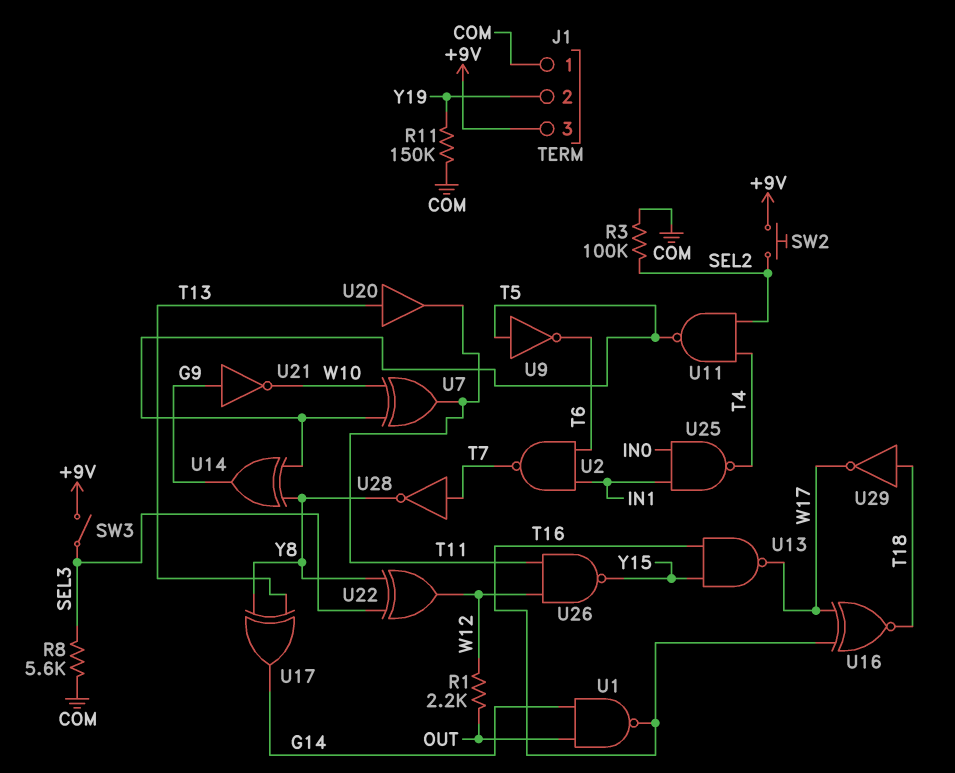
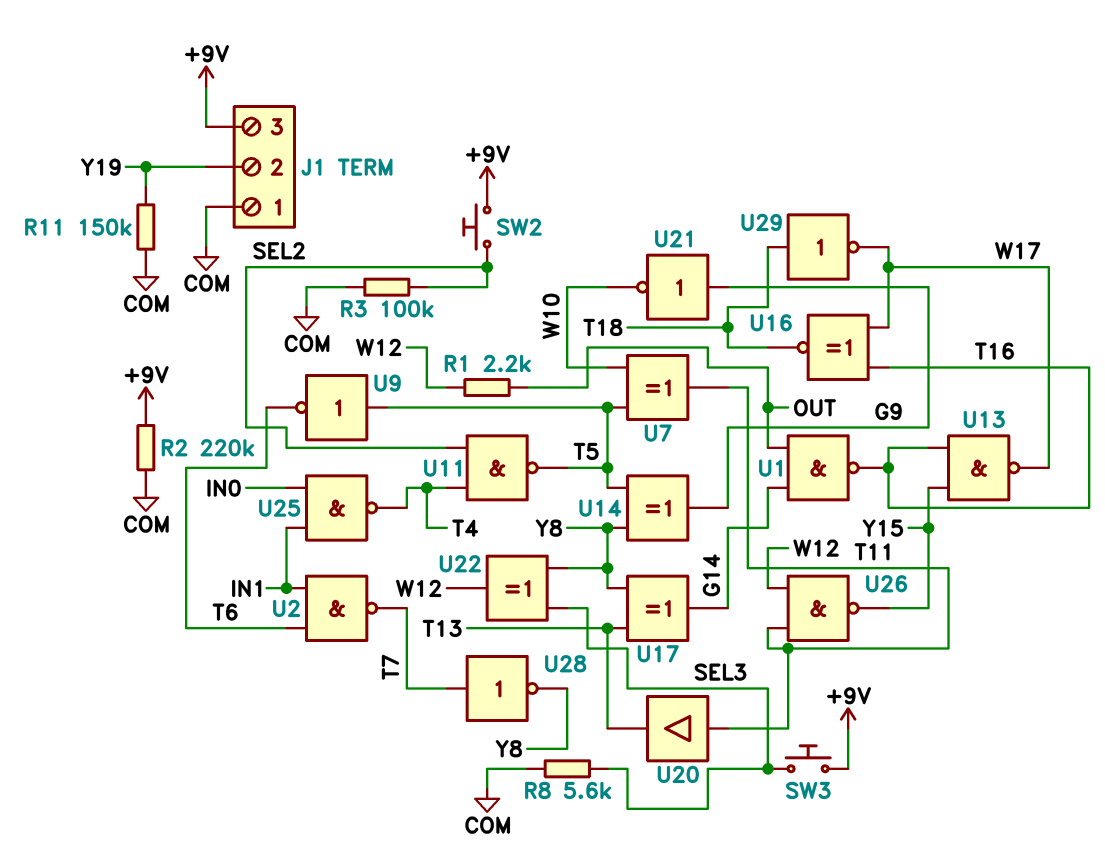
R2: none -> 220k (+9V, COM)
SW3: switch (+9V, SEL3) -> button (+9V, SEL3)
U20: buffer (in T13, out T11) -> buffer (in T11, out T13)

